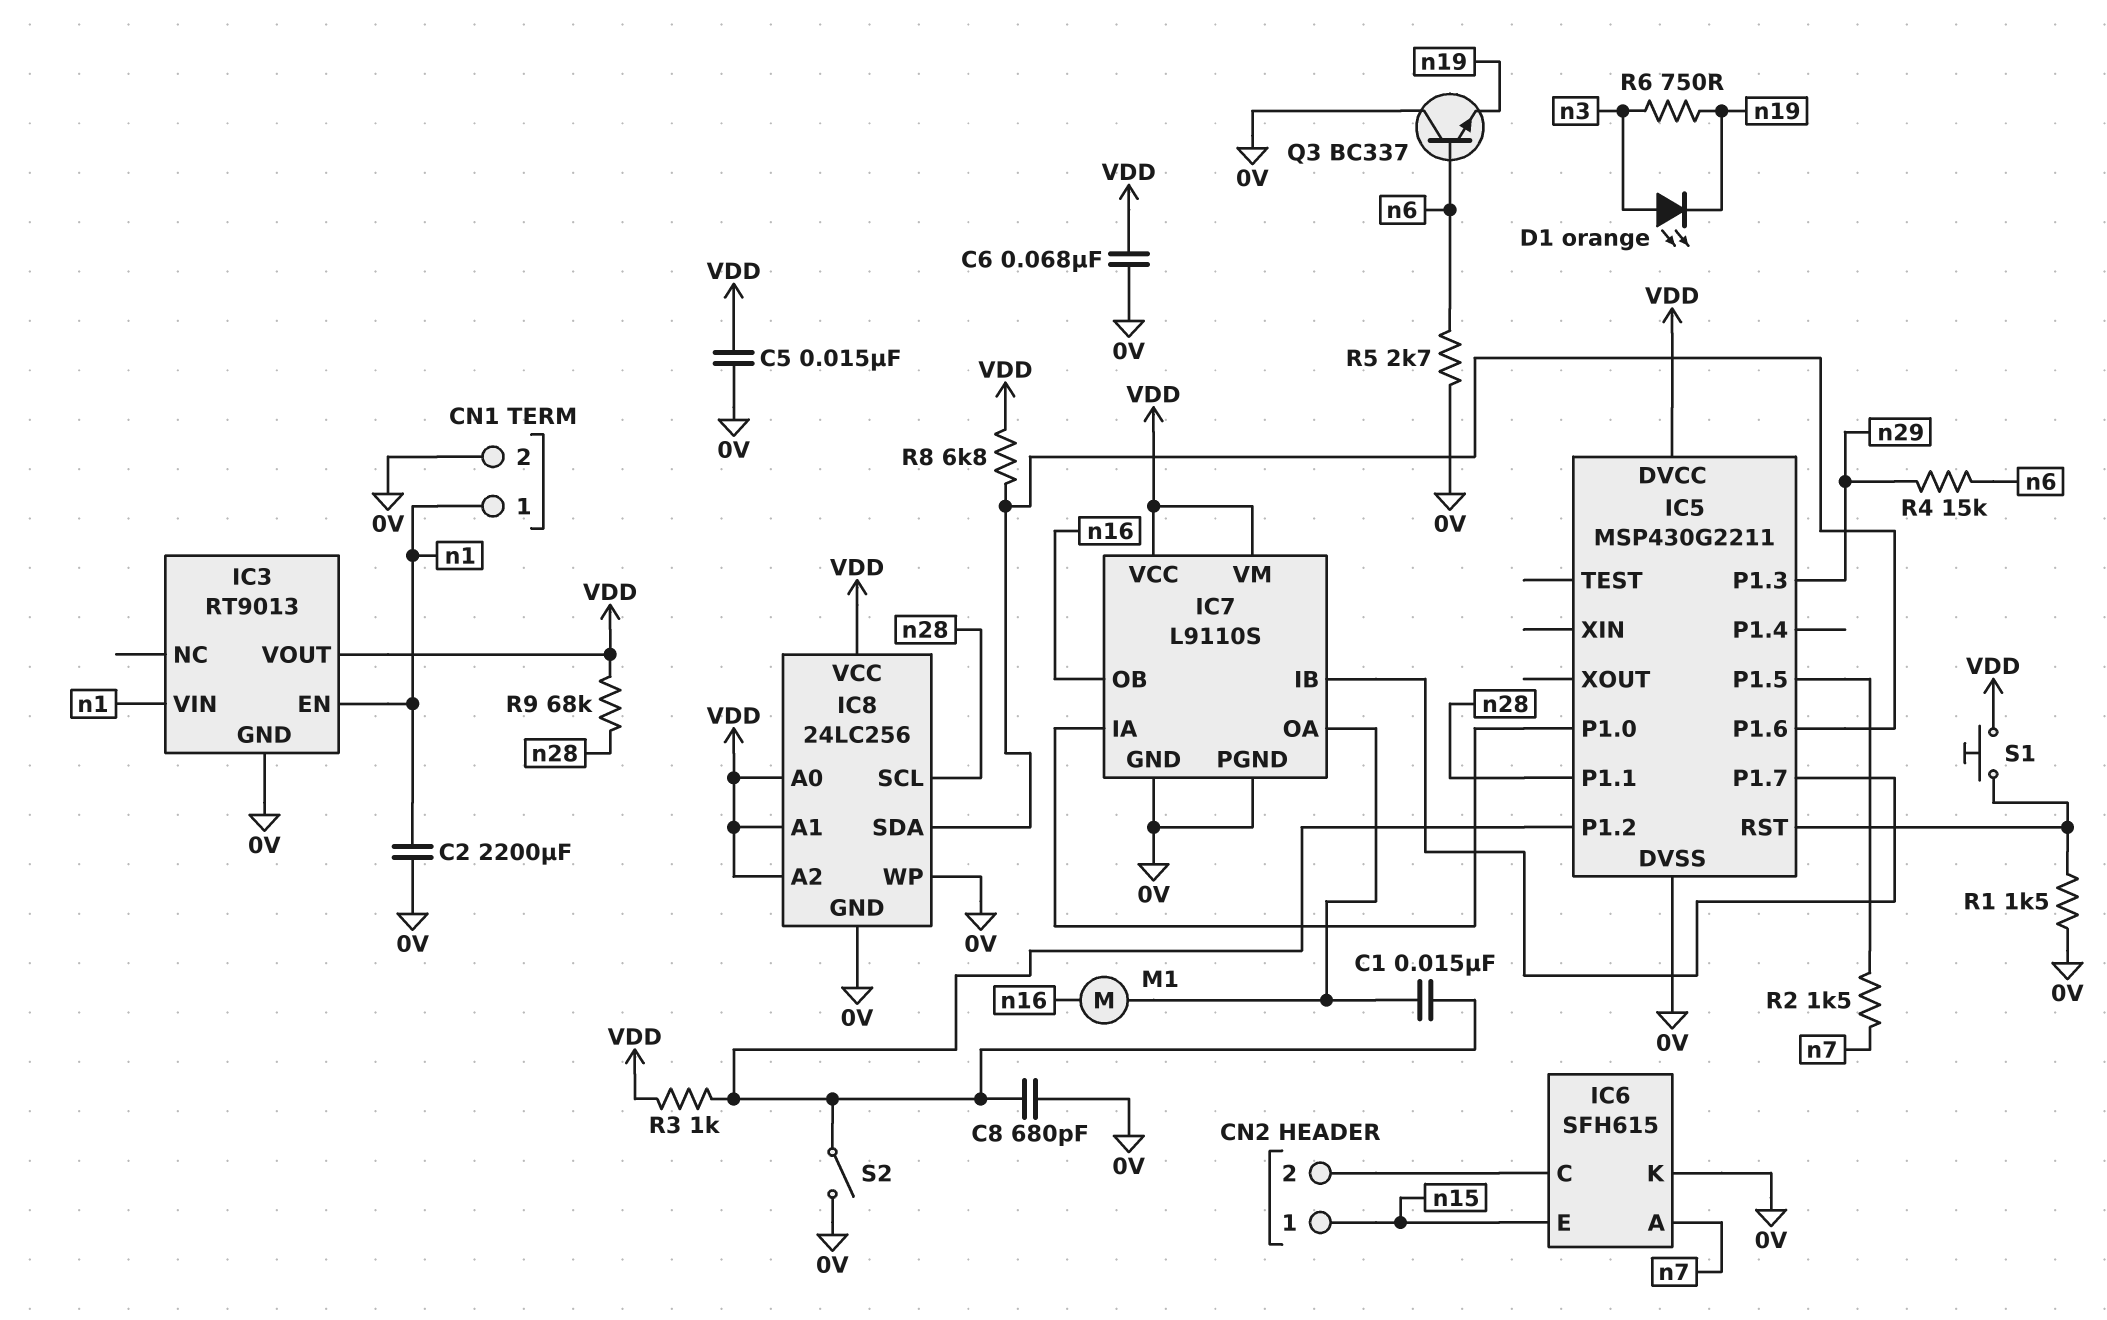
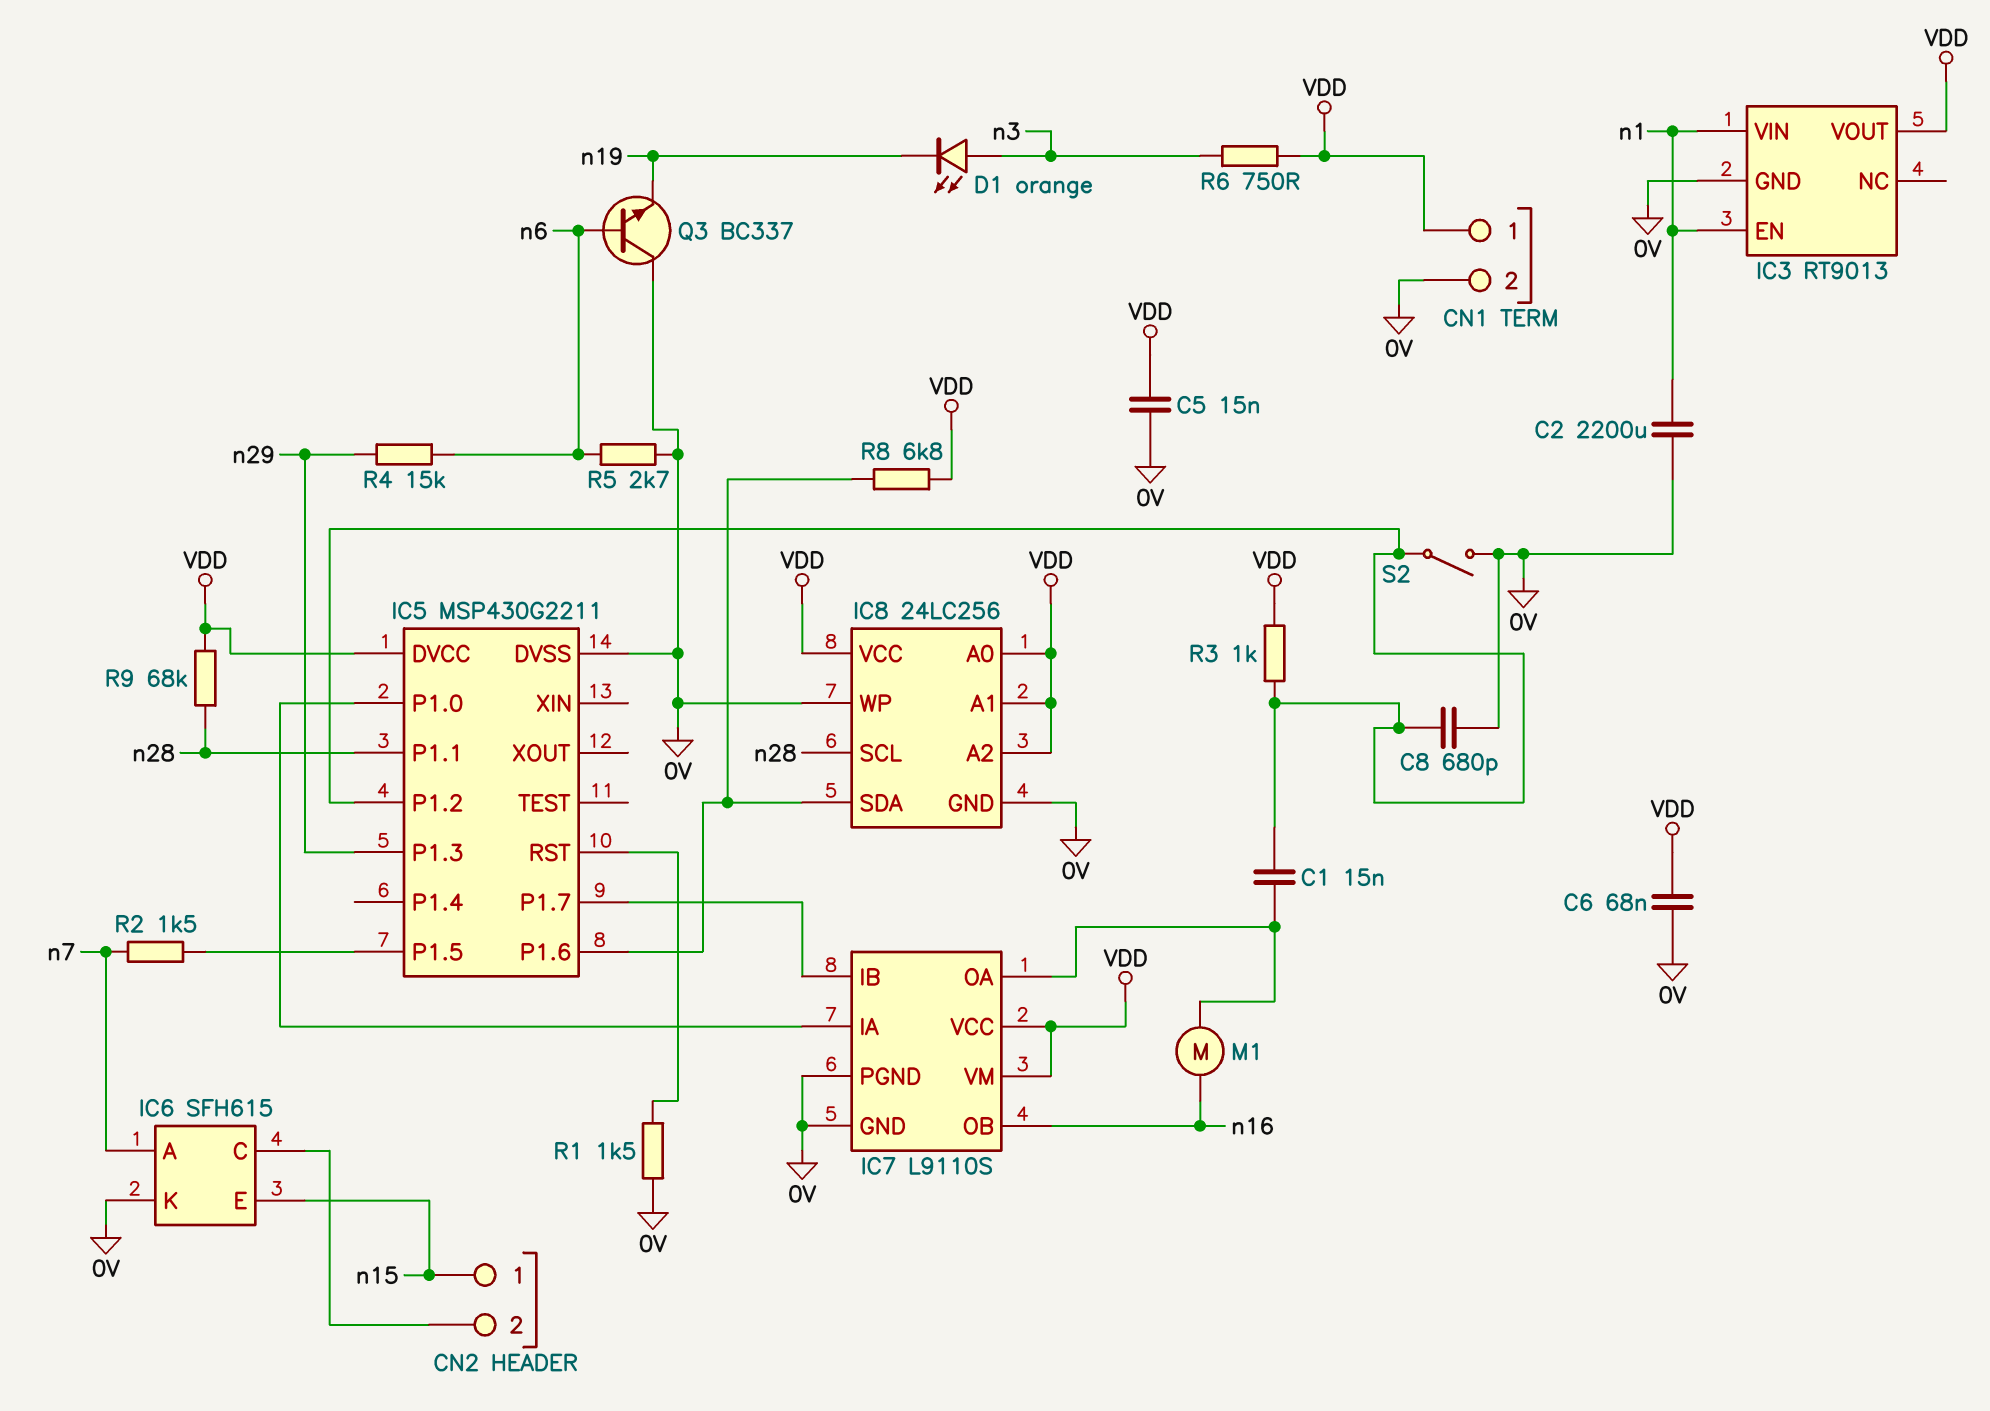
CN1 pin 1: n1 -> VDD
R6: 750 (n3, n19) -> 750 (VDD, n3)
S1: button (IC5/RST, VDD) -> none

